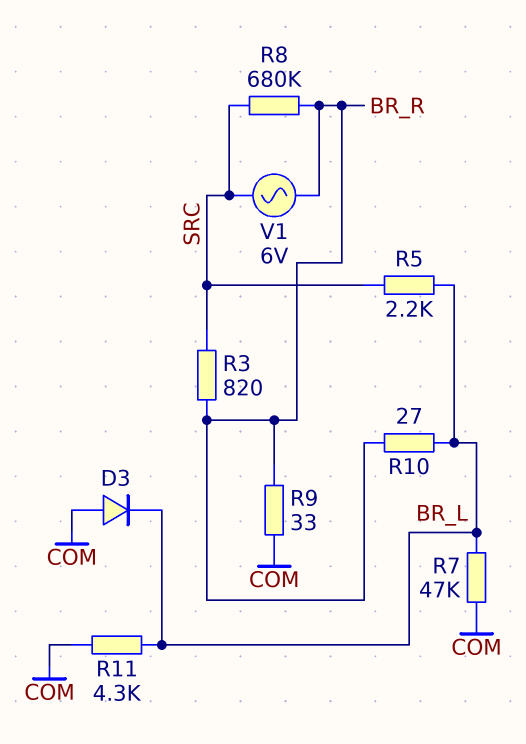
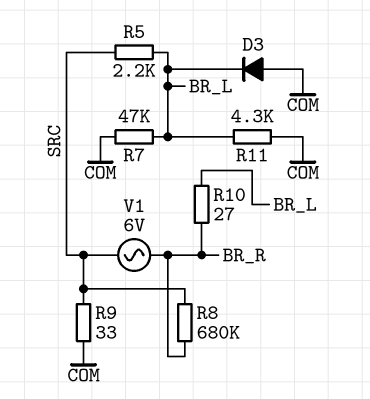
R3: 820 (BR_R, SRC) -> none
R9: 33 (BR_R, COM) -> 33 (COM, SRC)

